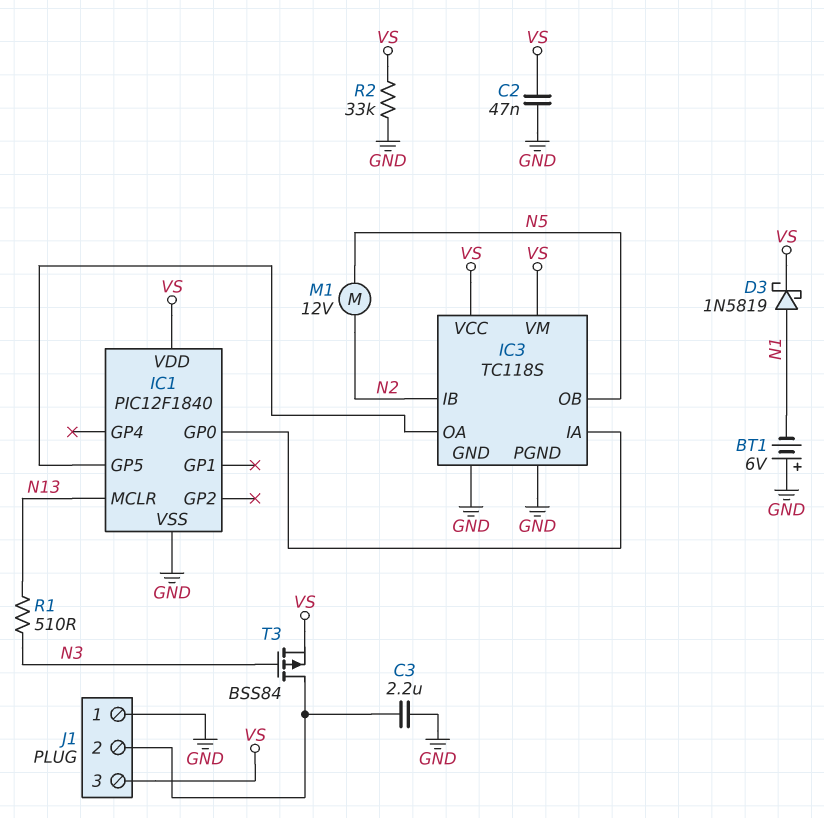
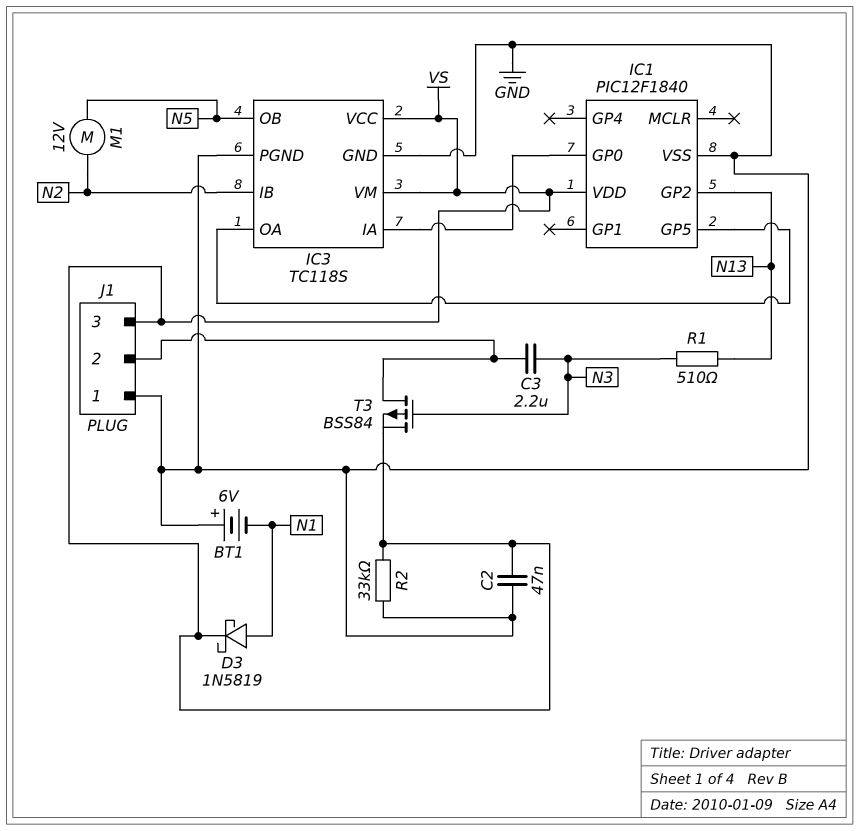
C3: 2.2uF (GND, J1/2) -> 2.2uF (J1/2, N3)
IC1 pin GP2: none -> N13
IC1 pin MCLR: N13 -> none

